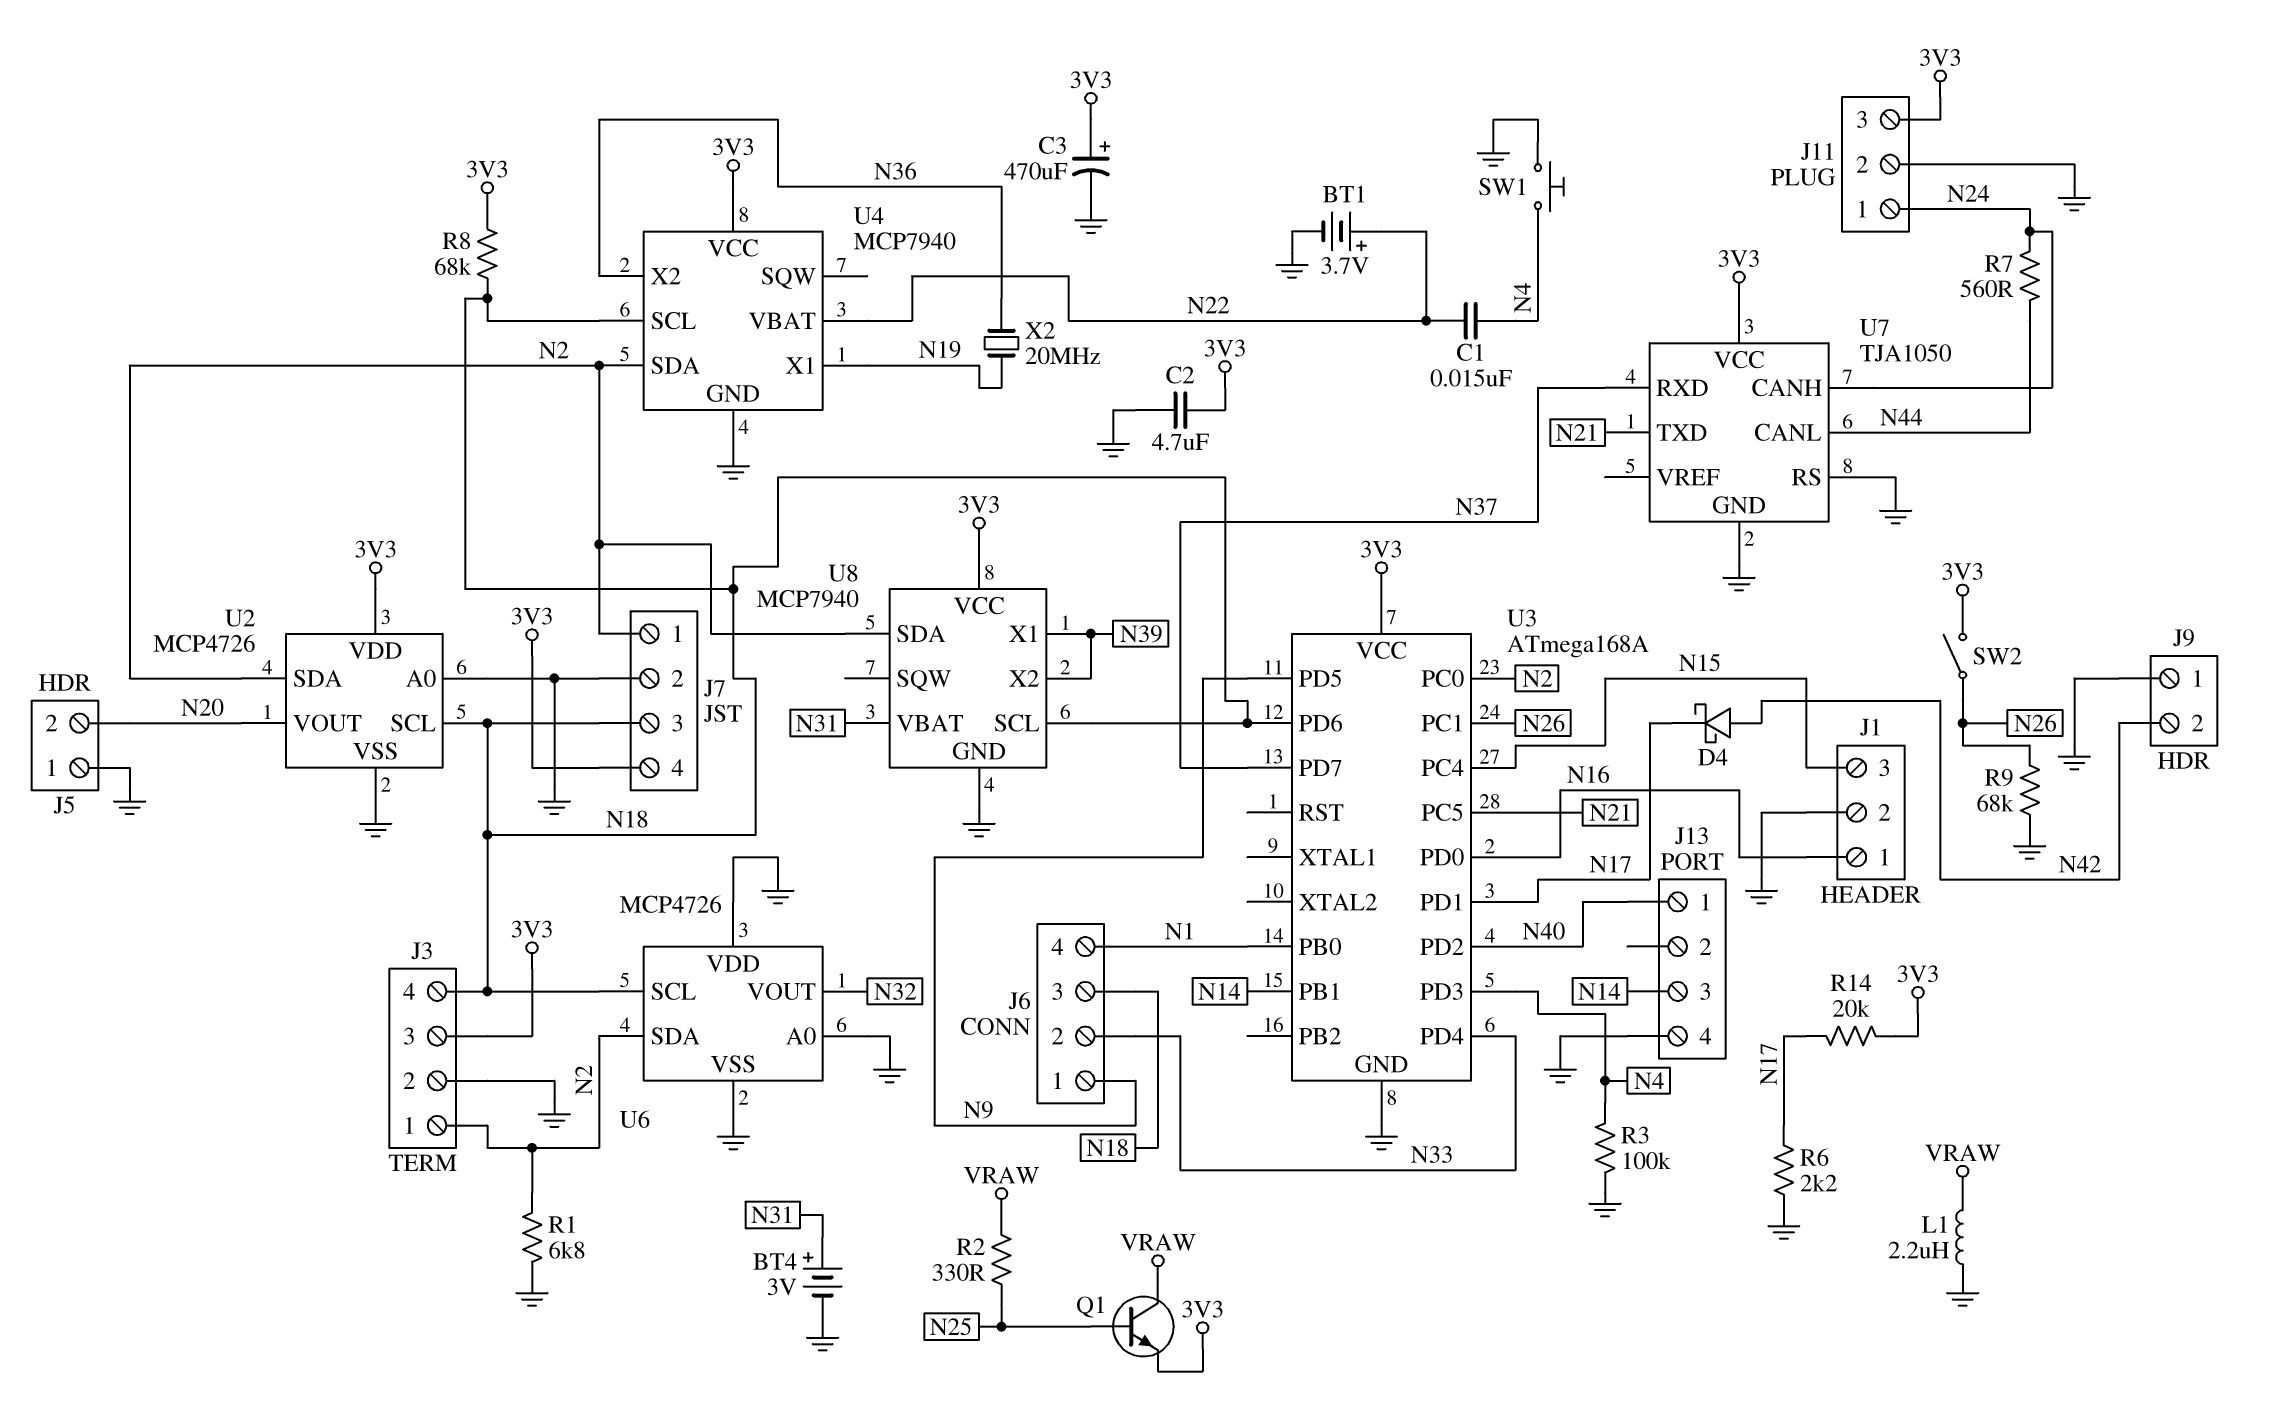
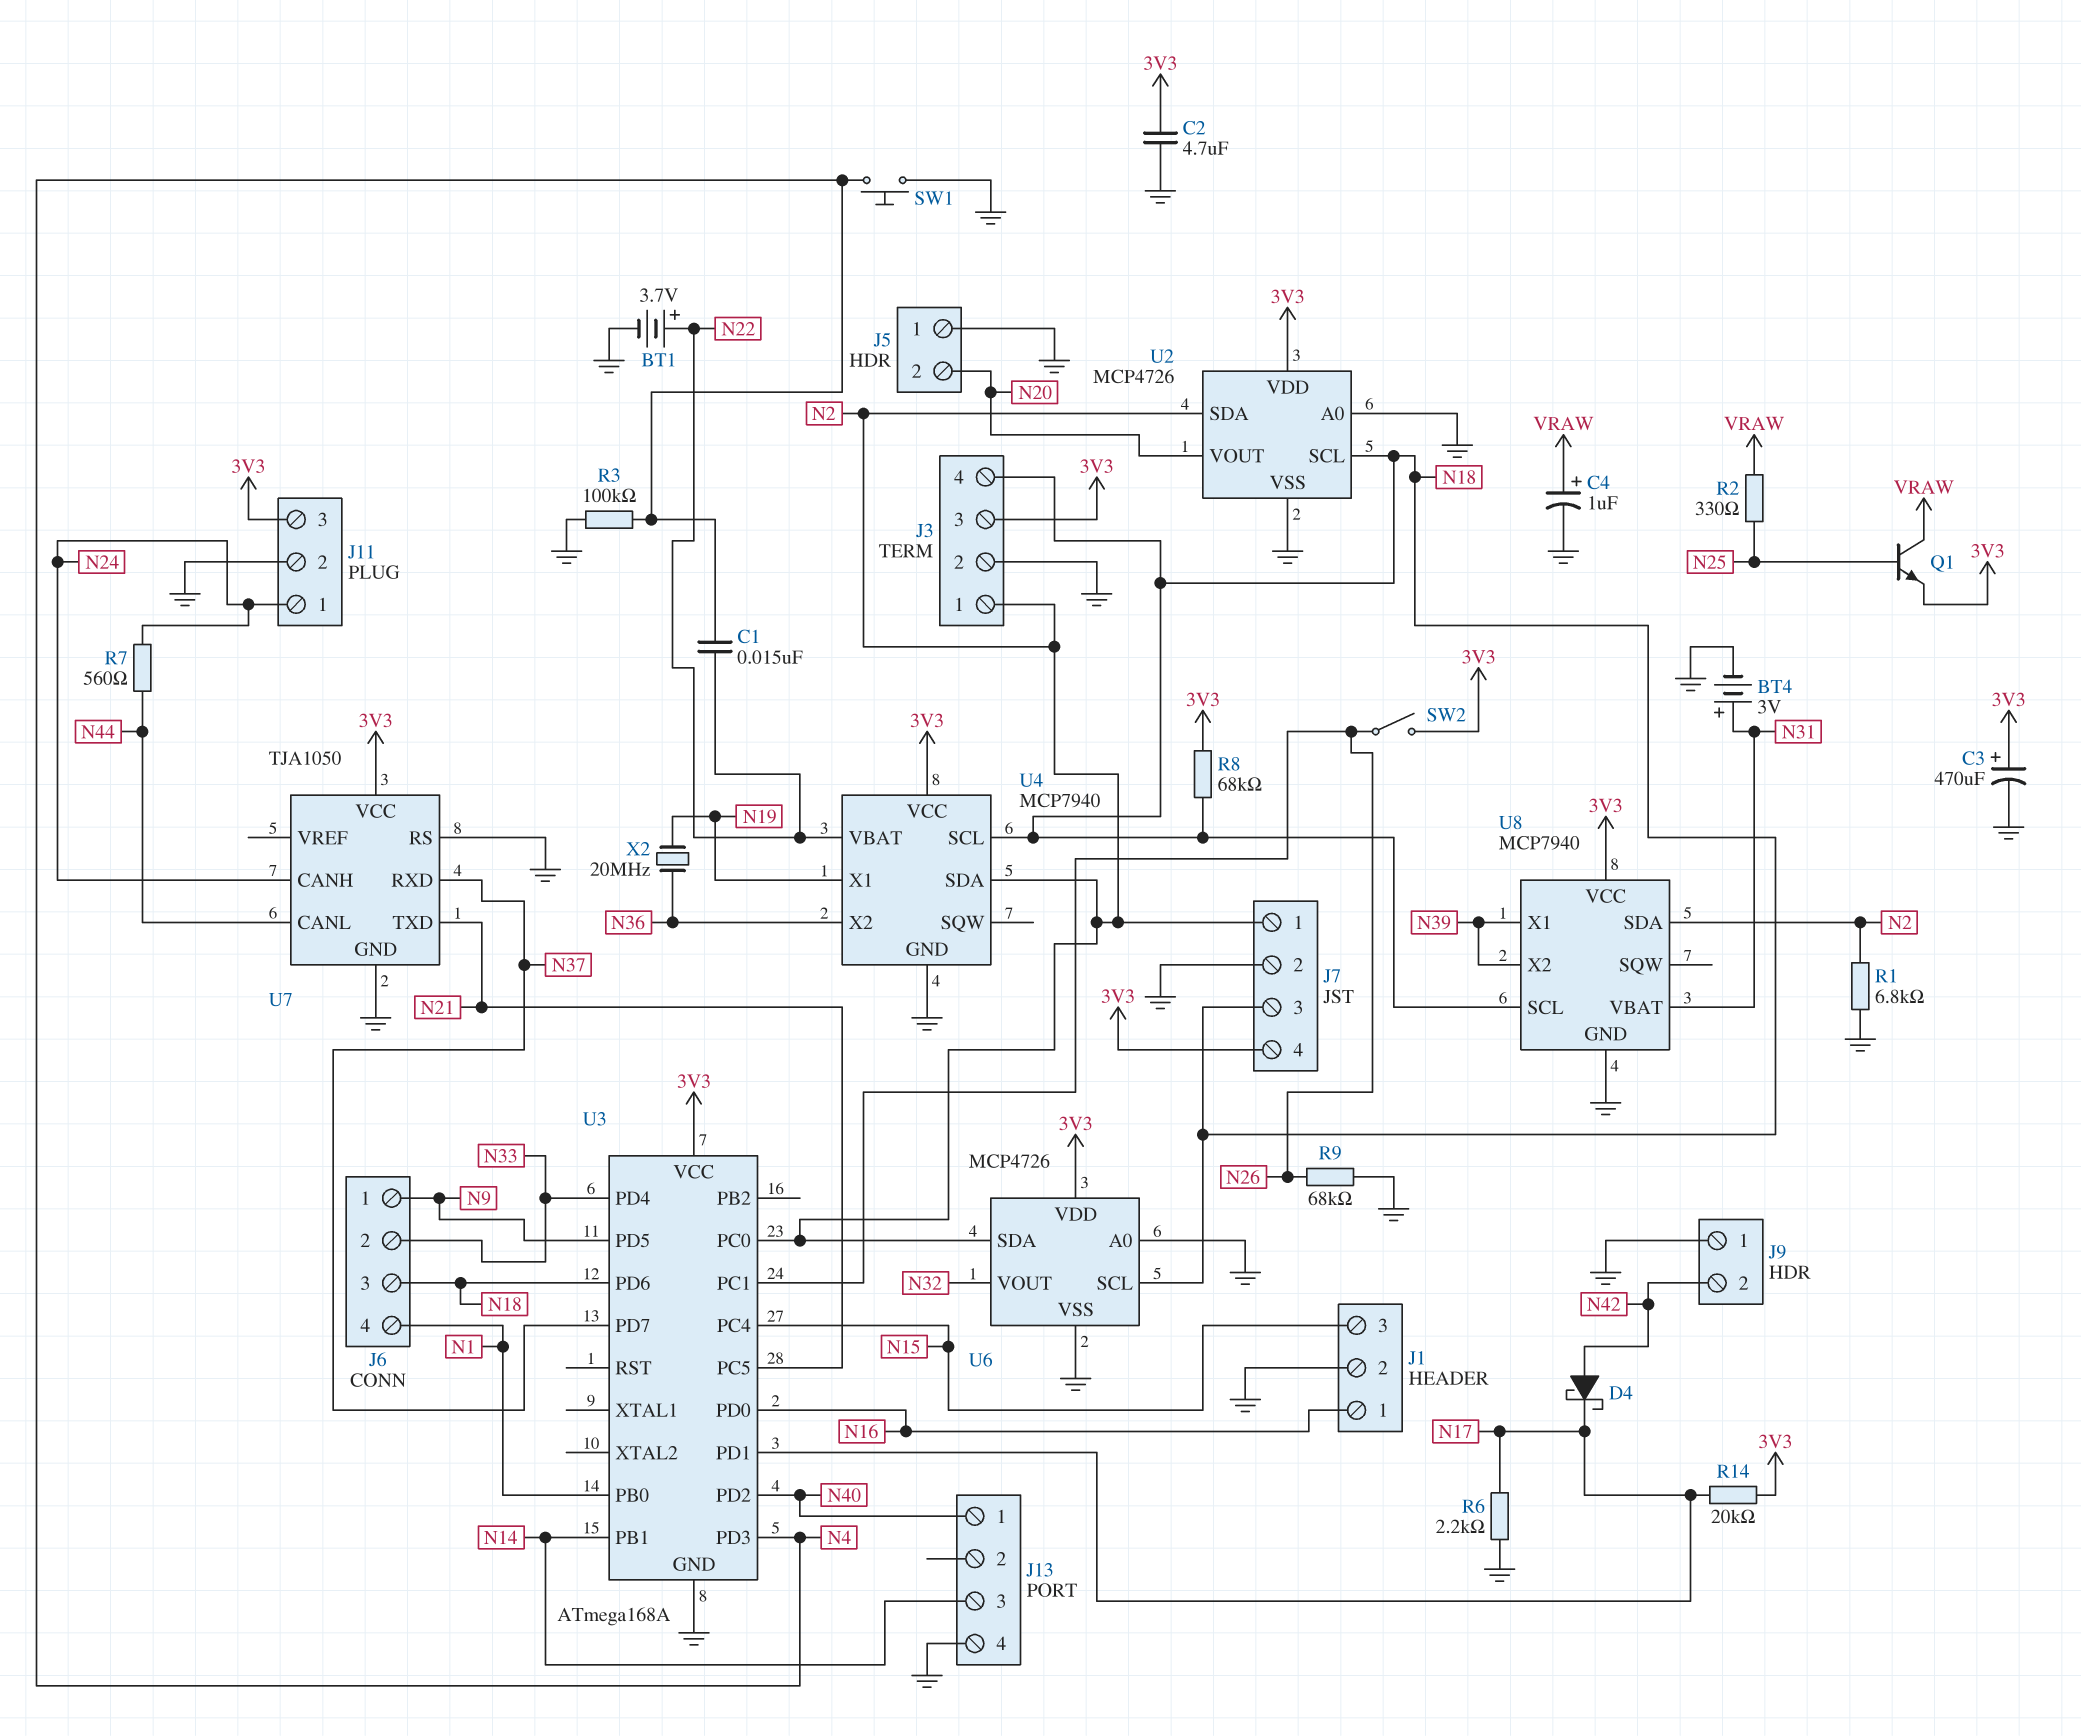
C4: none -> 1uF (plus VRAW, minus GND)
L1: 2.2uH (GND, VRAW) -> none
U6 pin VDD: GND -> 3V3

